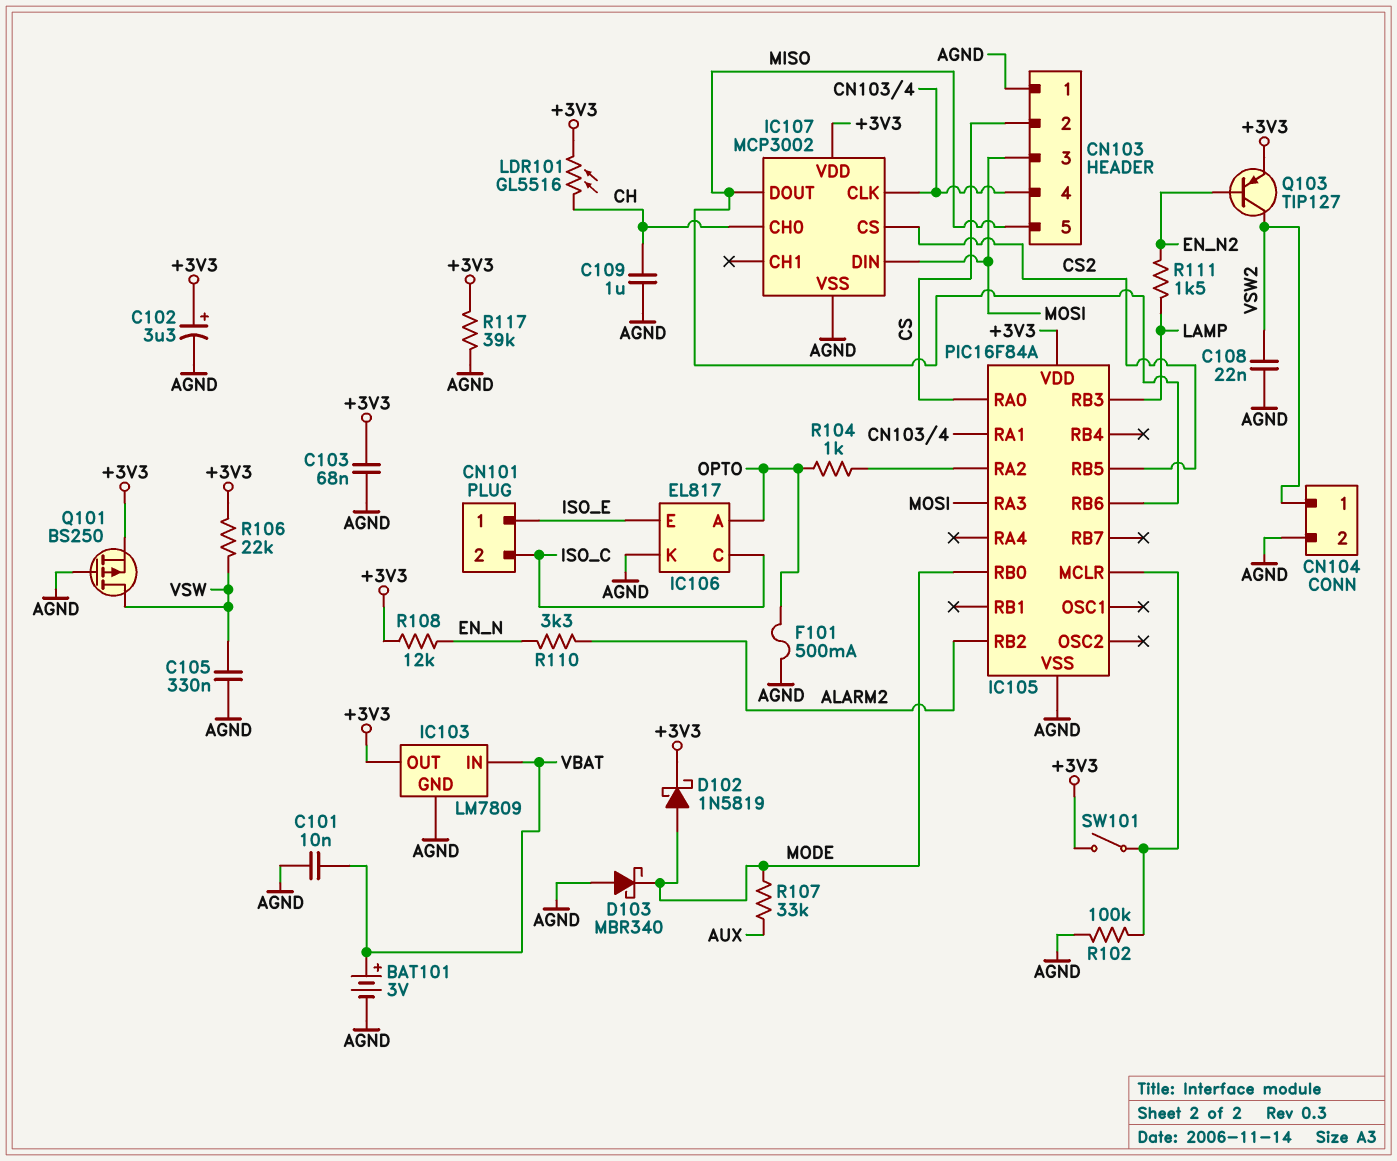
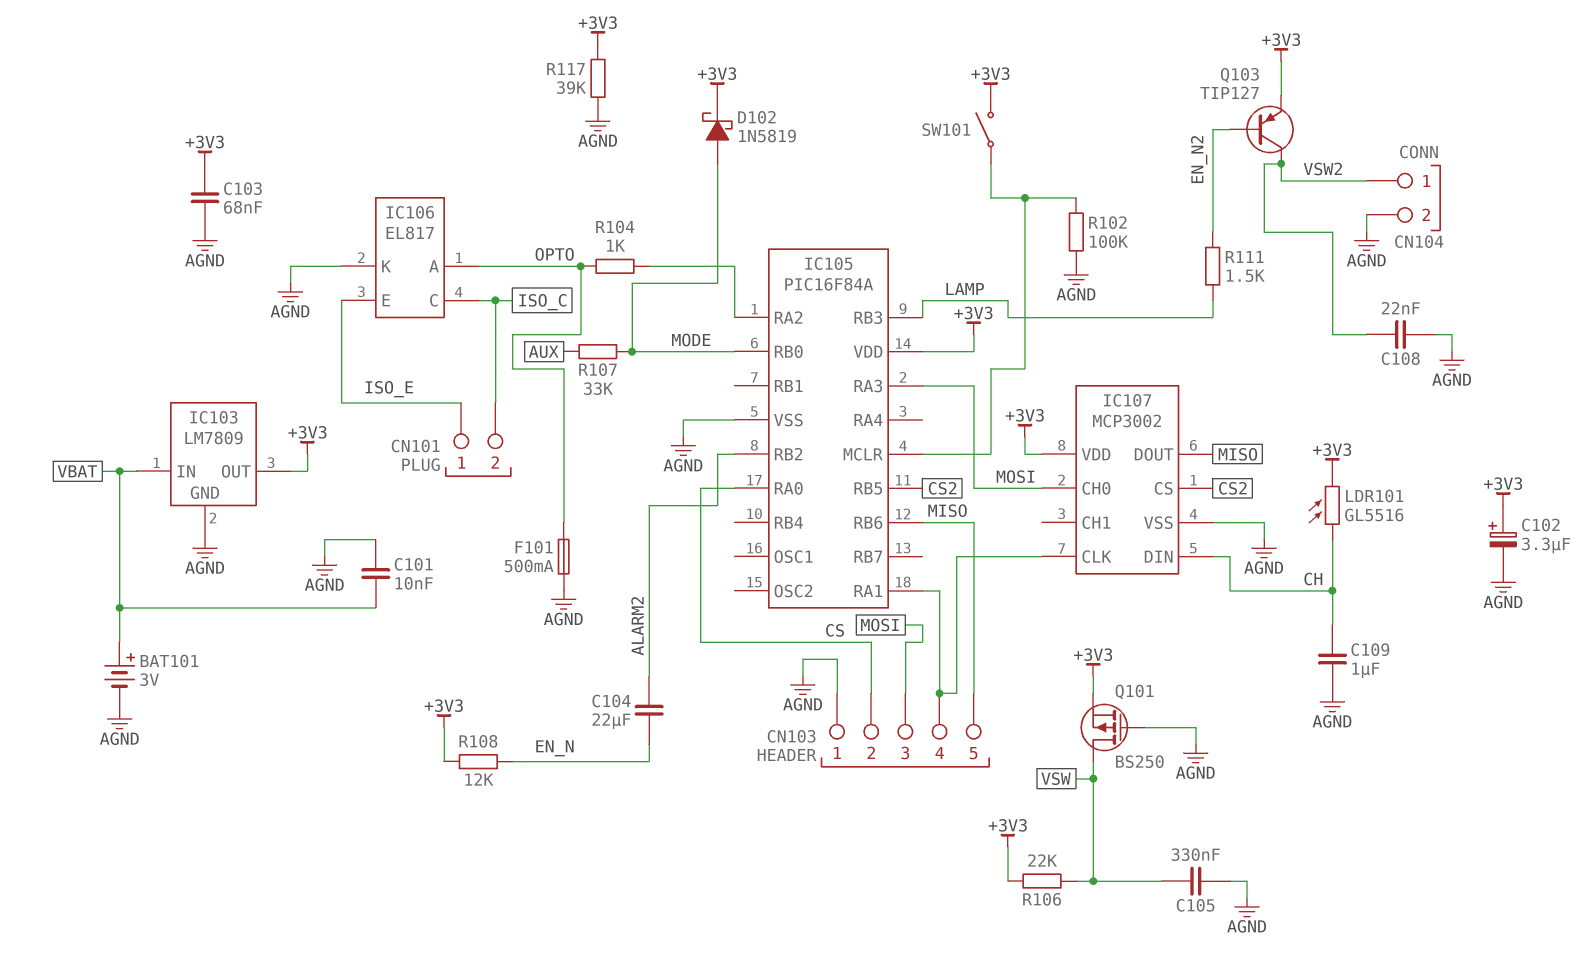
C104: none -> 22uF (ALARM2, EN_N)
D103: schottky MBR340 (A AGND, K MODE) -> none
IC107 pin CH0: CH -> MOSI
IC107 pin DIN: MOSI -> CH
R110: 3.3k (ALARM2, EN_N) -> none

